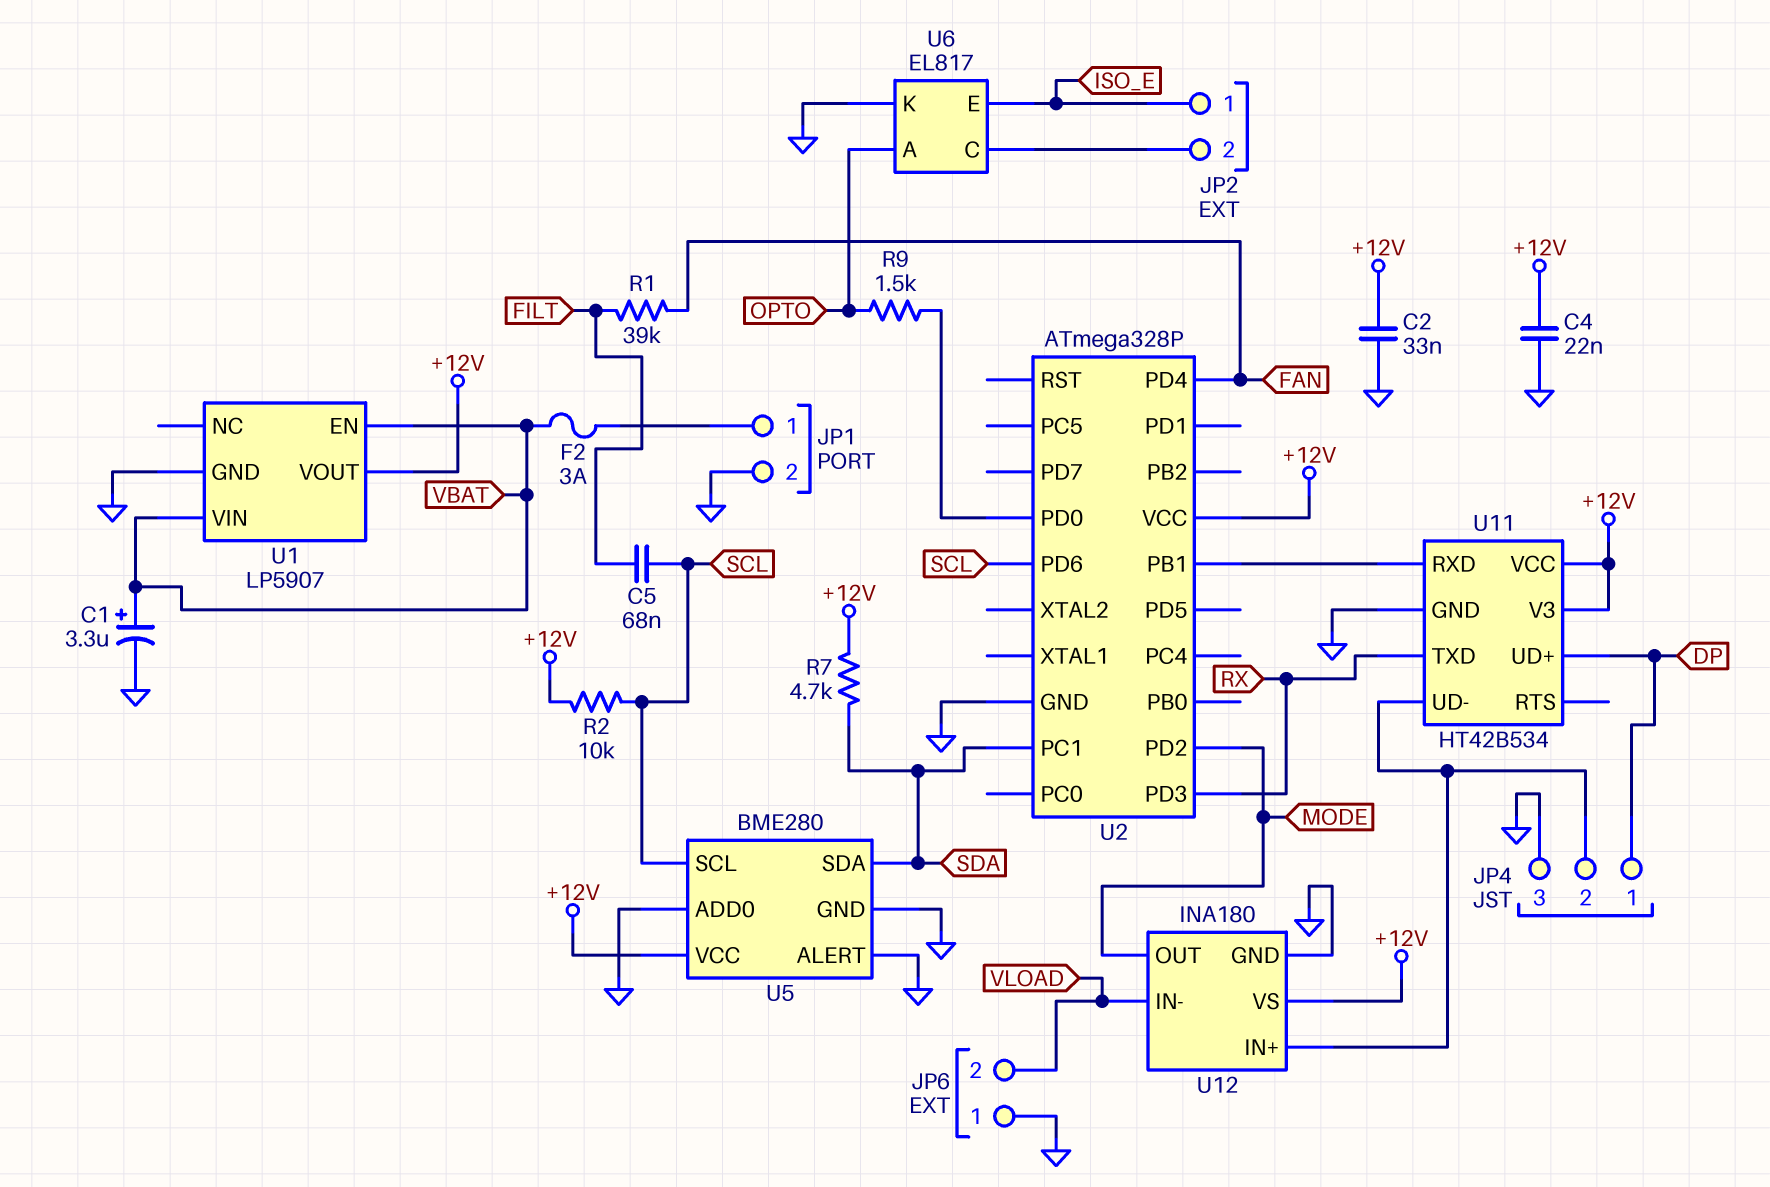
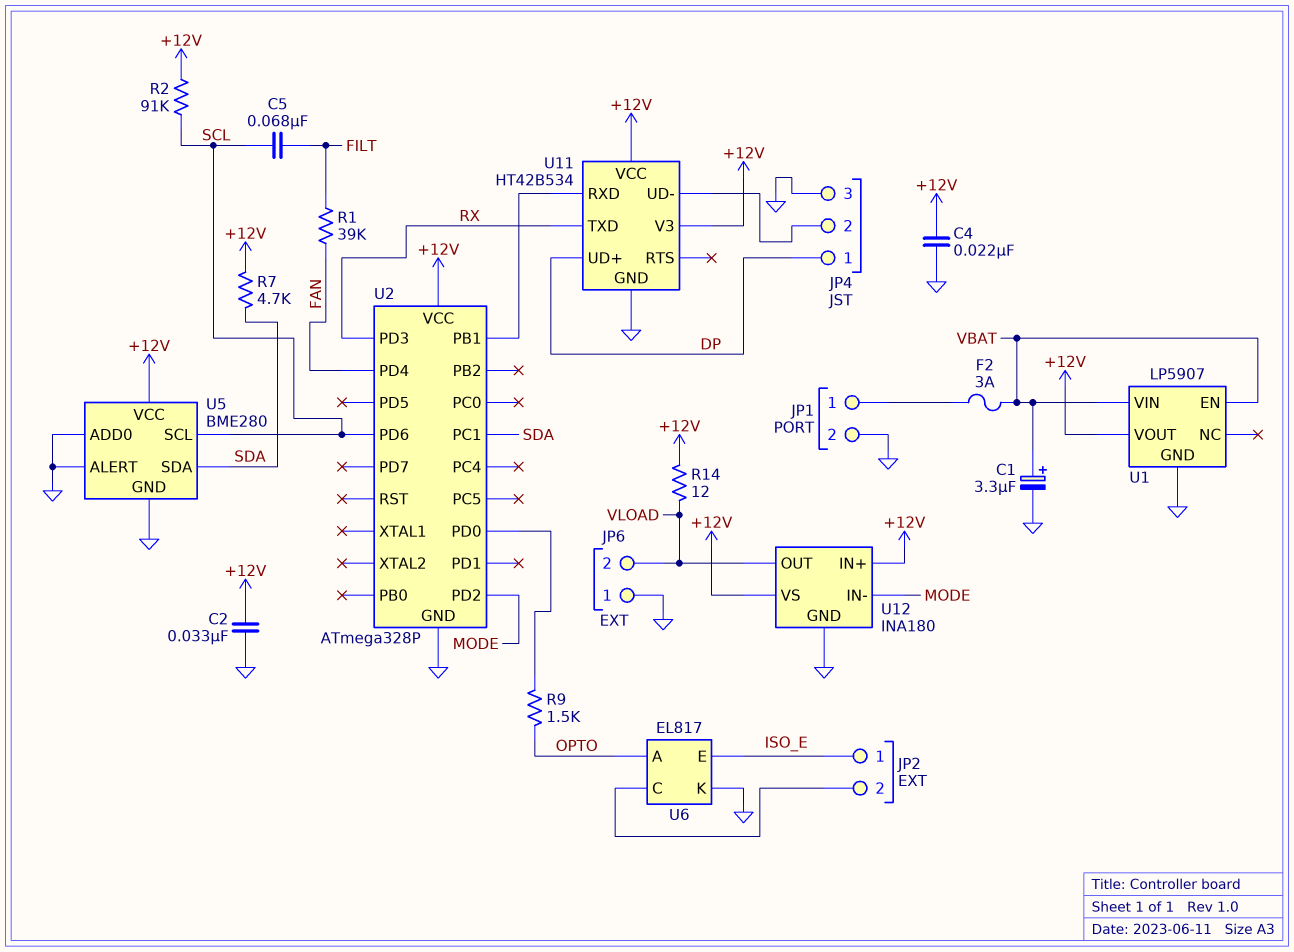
R2: 10k (+12V, SCL) -> 91k (+12V, SCL)
R14: none -> 12 (+12V, VLOAD)
U12 pin IN+: JP4/2 -> +12V
U12 pin IN-: VLOAD -> MODE
U12 pin OUT: MODE -> VLOAD

